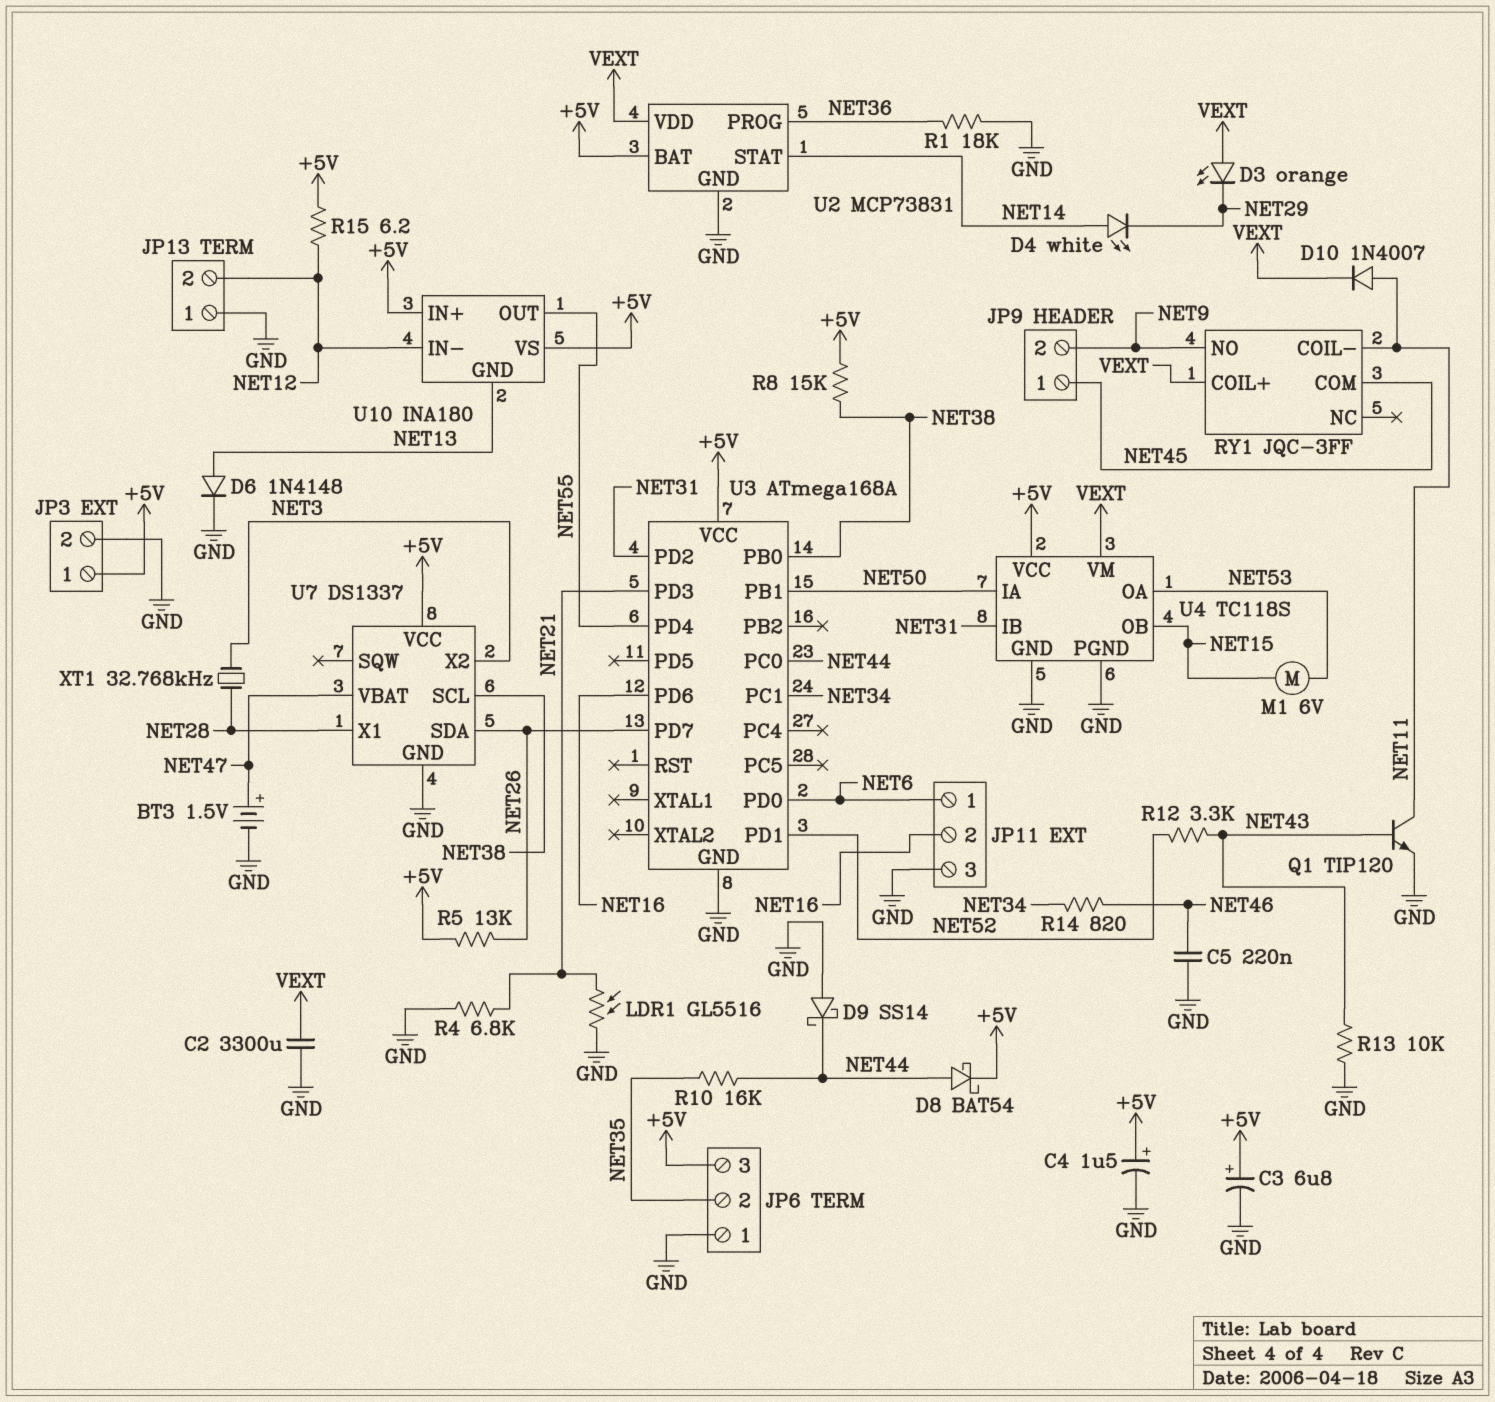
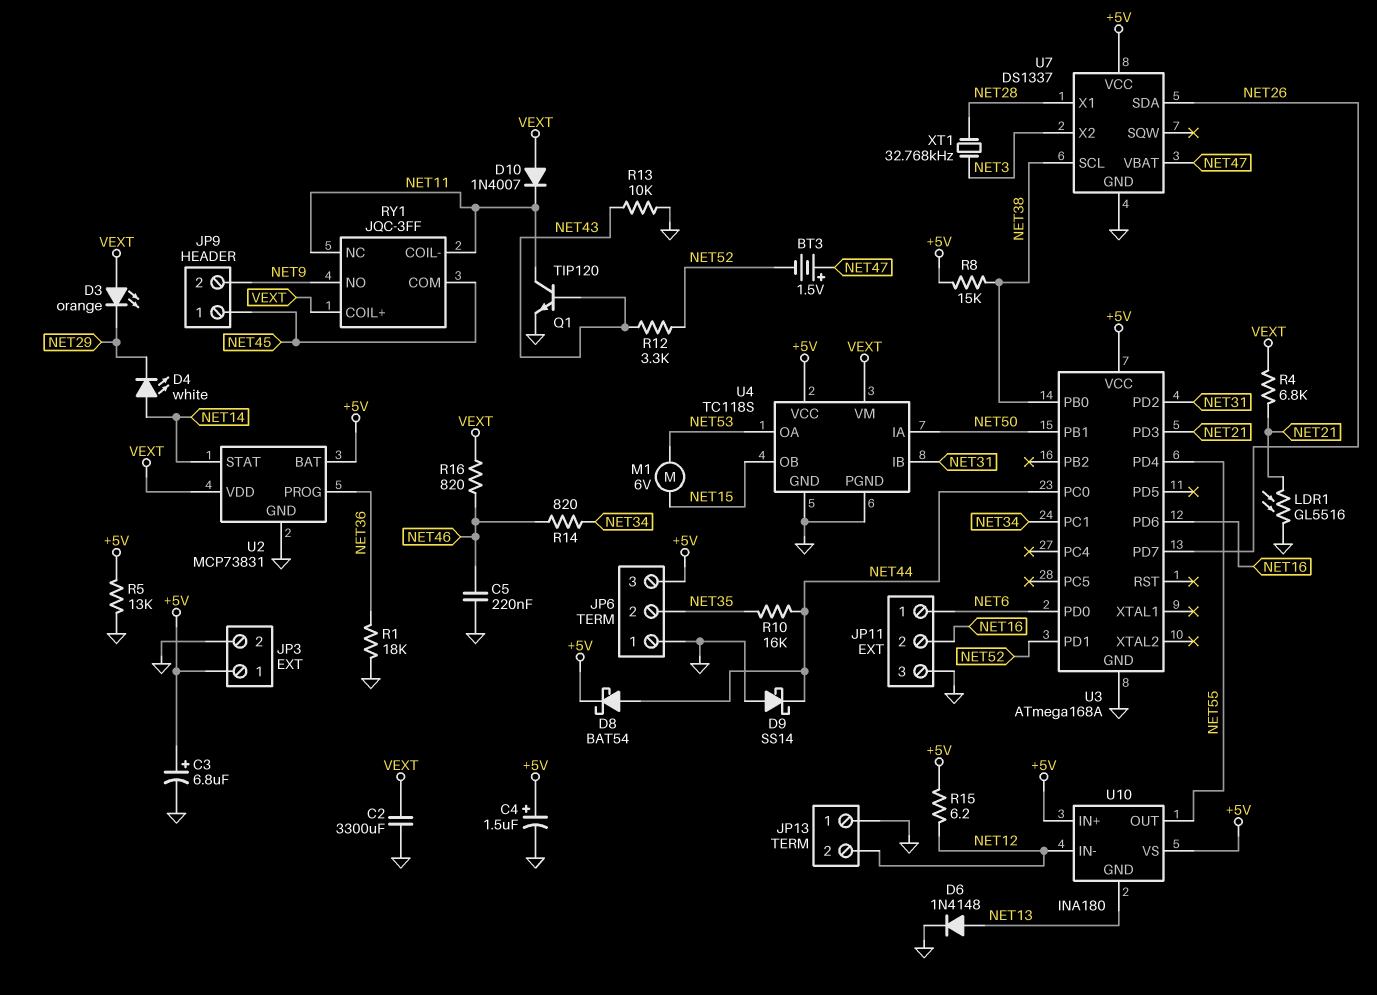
BT3: 1.5V (plus NET47, minus GND) -> 1.5V (plus NET47, minus NET52)
D10: diode 1N4007 (A NET11, K VEXT) -> diode 1N4007 (A VEXT, K NET11)
R4: 6.8k (GND, NET21) -> 6.8k (NET21, VEXT)
R5: 13k (+5V, NET26) -> 13k (+5V, GND)
R16: none -> 820 (NET46, VEXT)
RY1 pin NC: none -> NET11

